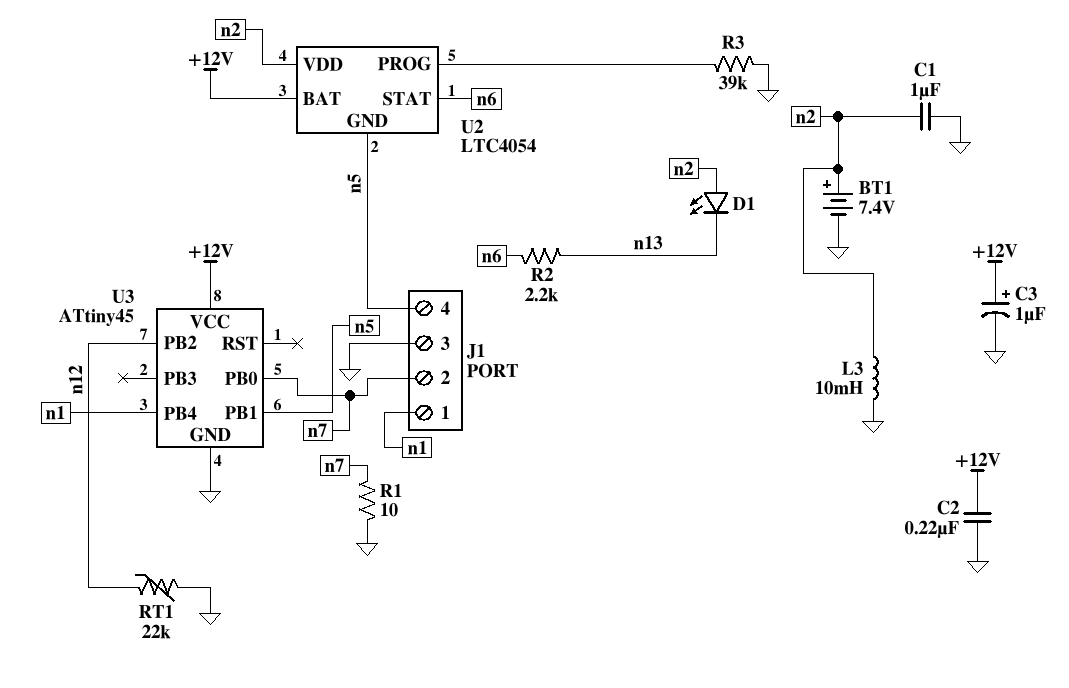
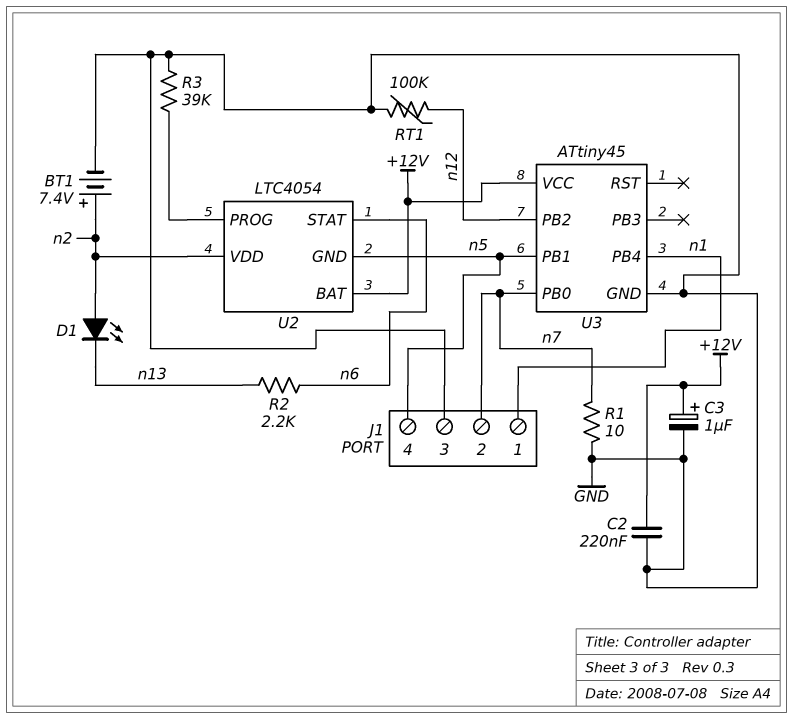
C1: 1uF (GND, n2) -> none
L3: 10mH (GND, n2) -> none
RT1: 22k (GND, n12) -> 100k (GND, n12)

